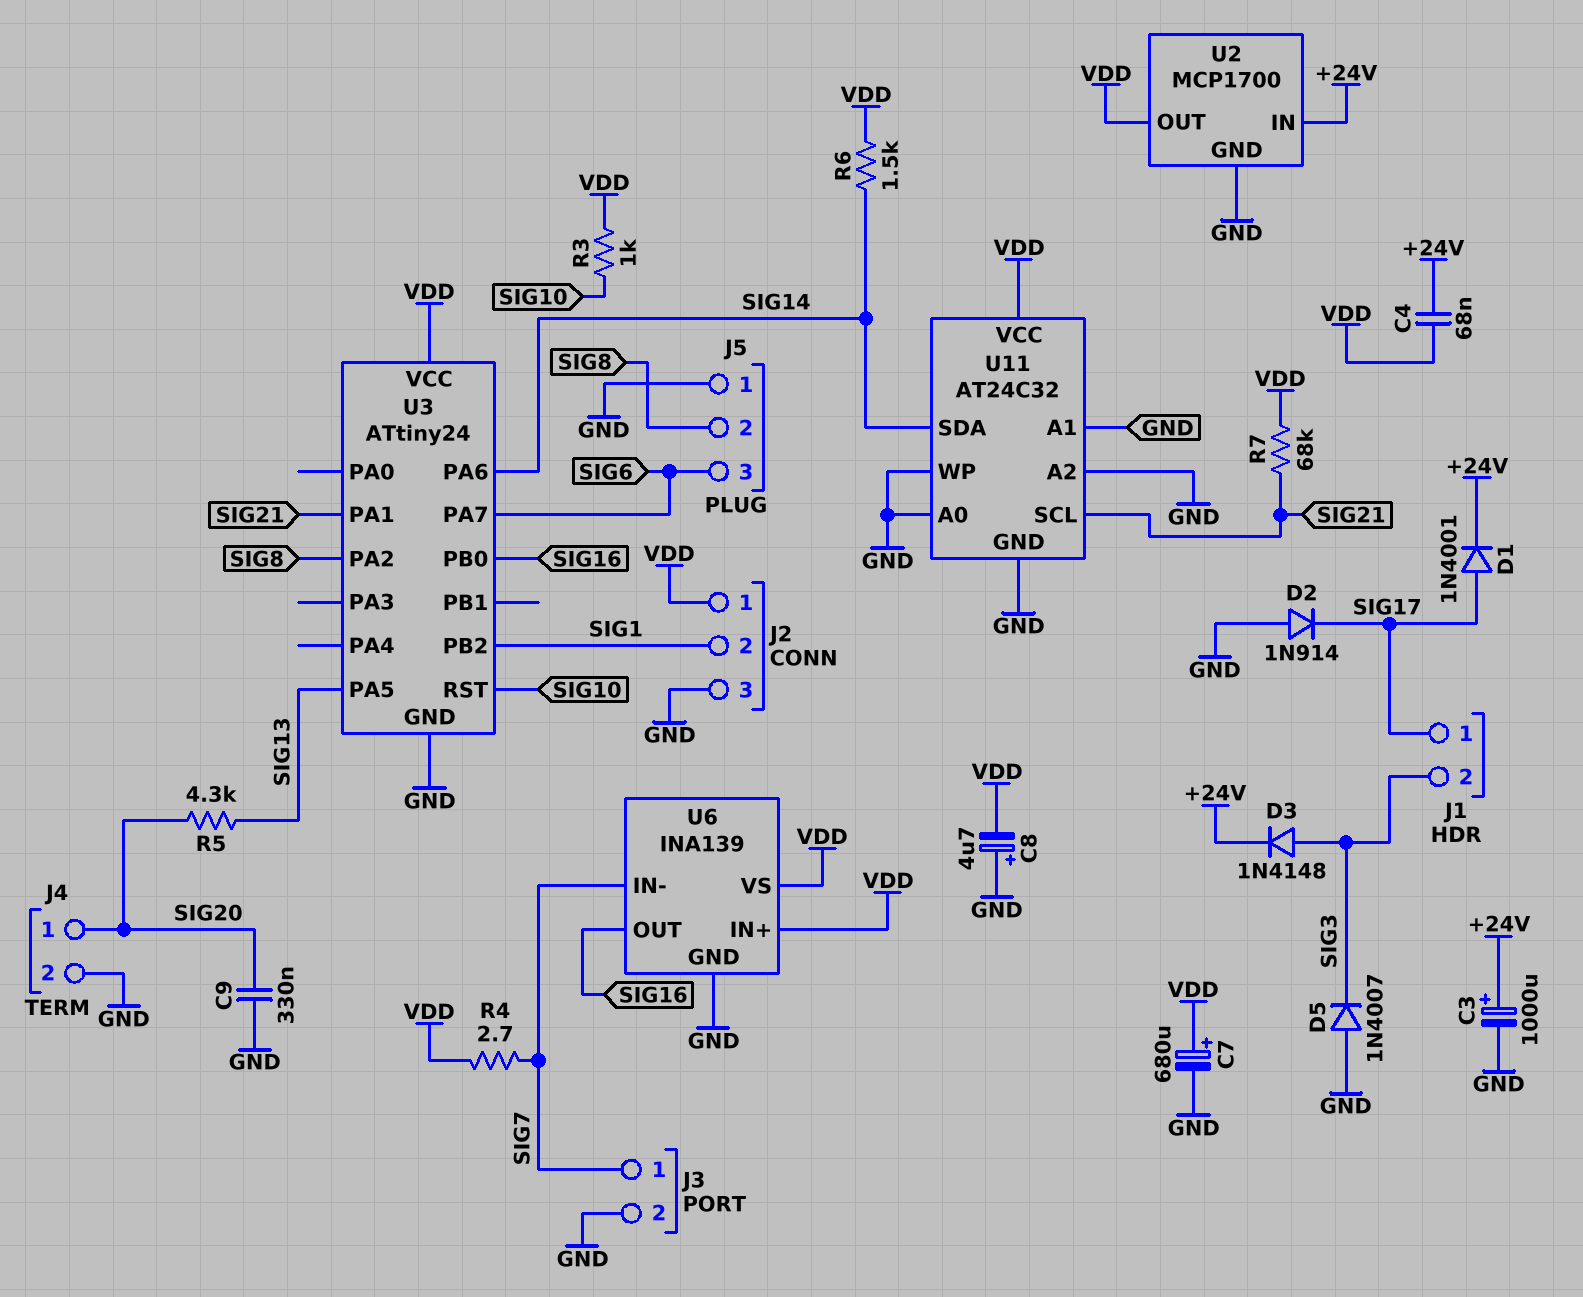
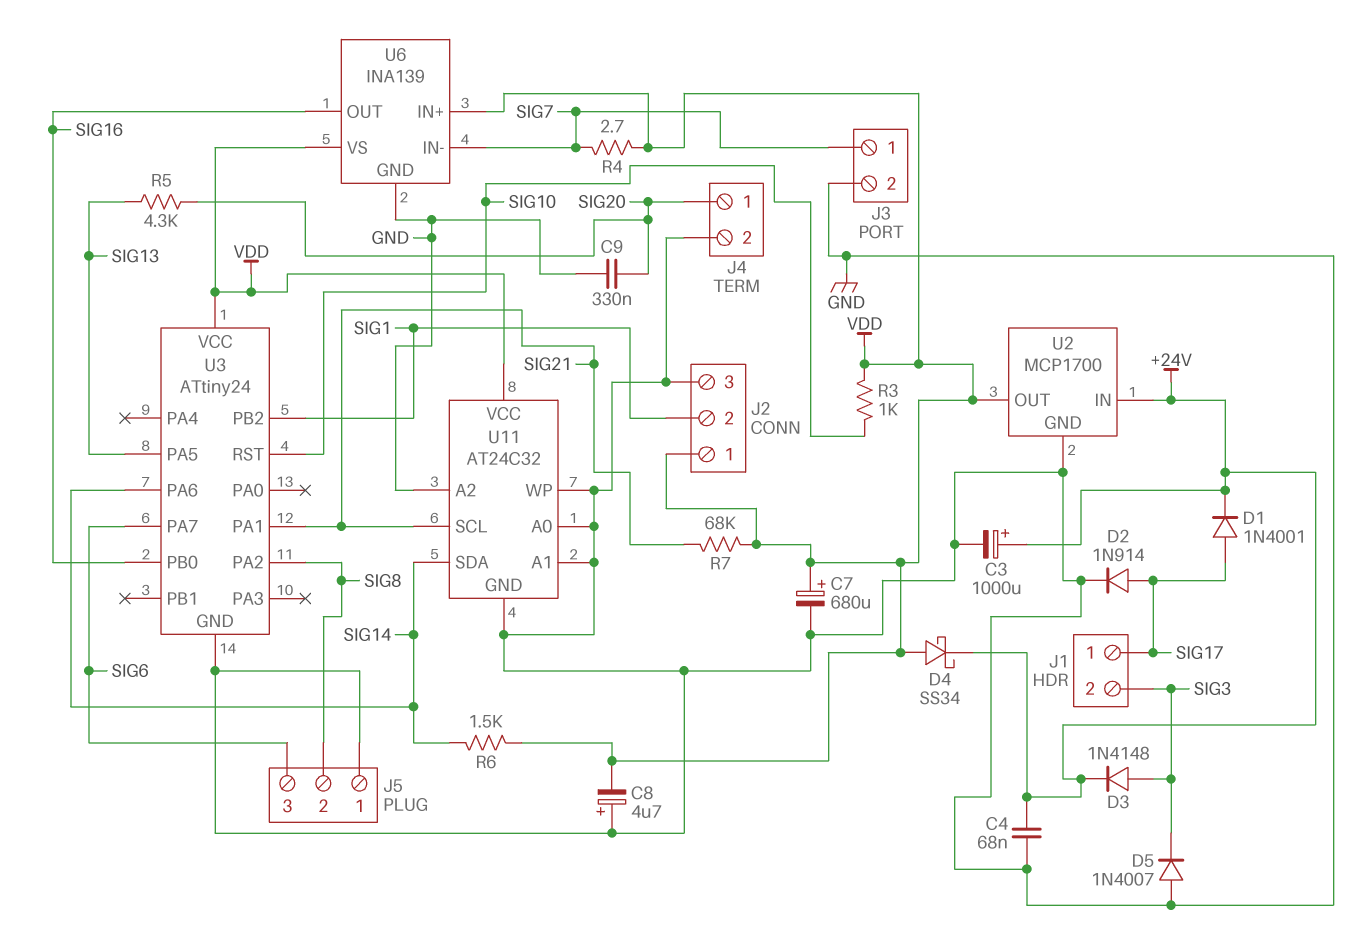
C4: 68nF (+24V, VDD) -> 68nF (+24V, GND)
D2: diode 1N914 (A GND, K SIG17) -> diode 1N914 (A SIG17, K GND)
D4: none -> schottky SS34 (A VDD, K +24V)

